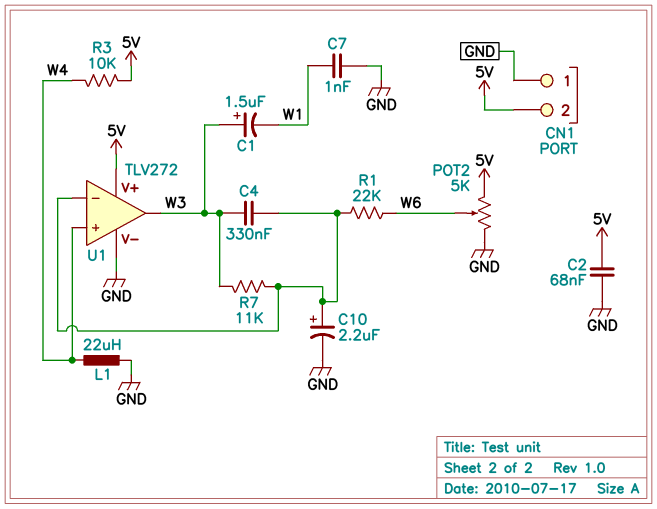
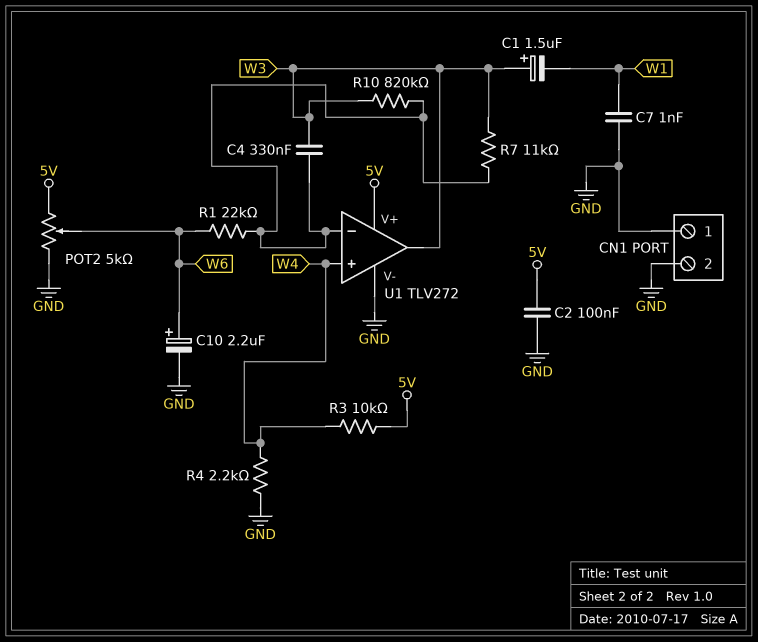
C2: 68nF (5V, GND) -> 100nF (5V, GND)
C10: 2.2uF (plus U1/in-, minus GND) -> 2.2uF (plus W6, minus GND)
CN1 pin 2: 5V -> GND
L1: 22uH (GND, W4) -> none
R4: none -> 2.2k (GND, W4)
R10: none -> 820k (U1/in-, W3)

